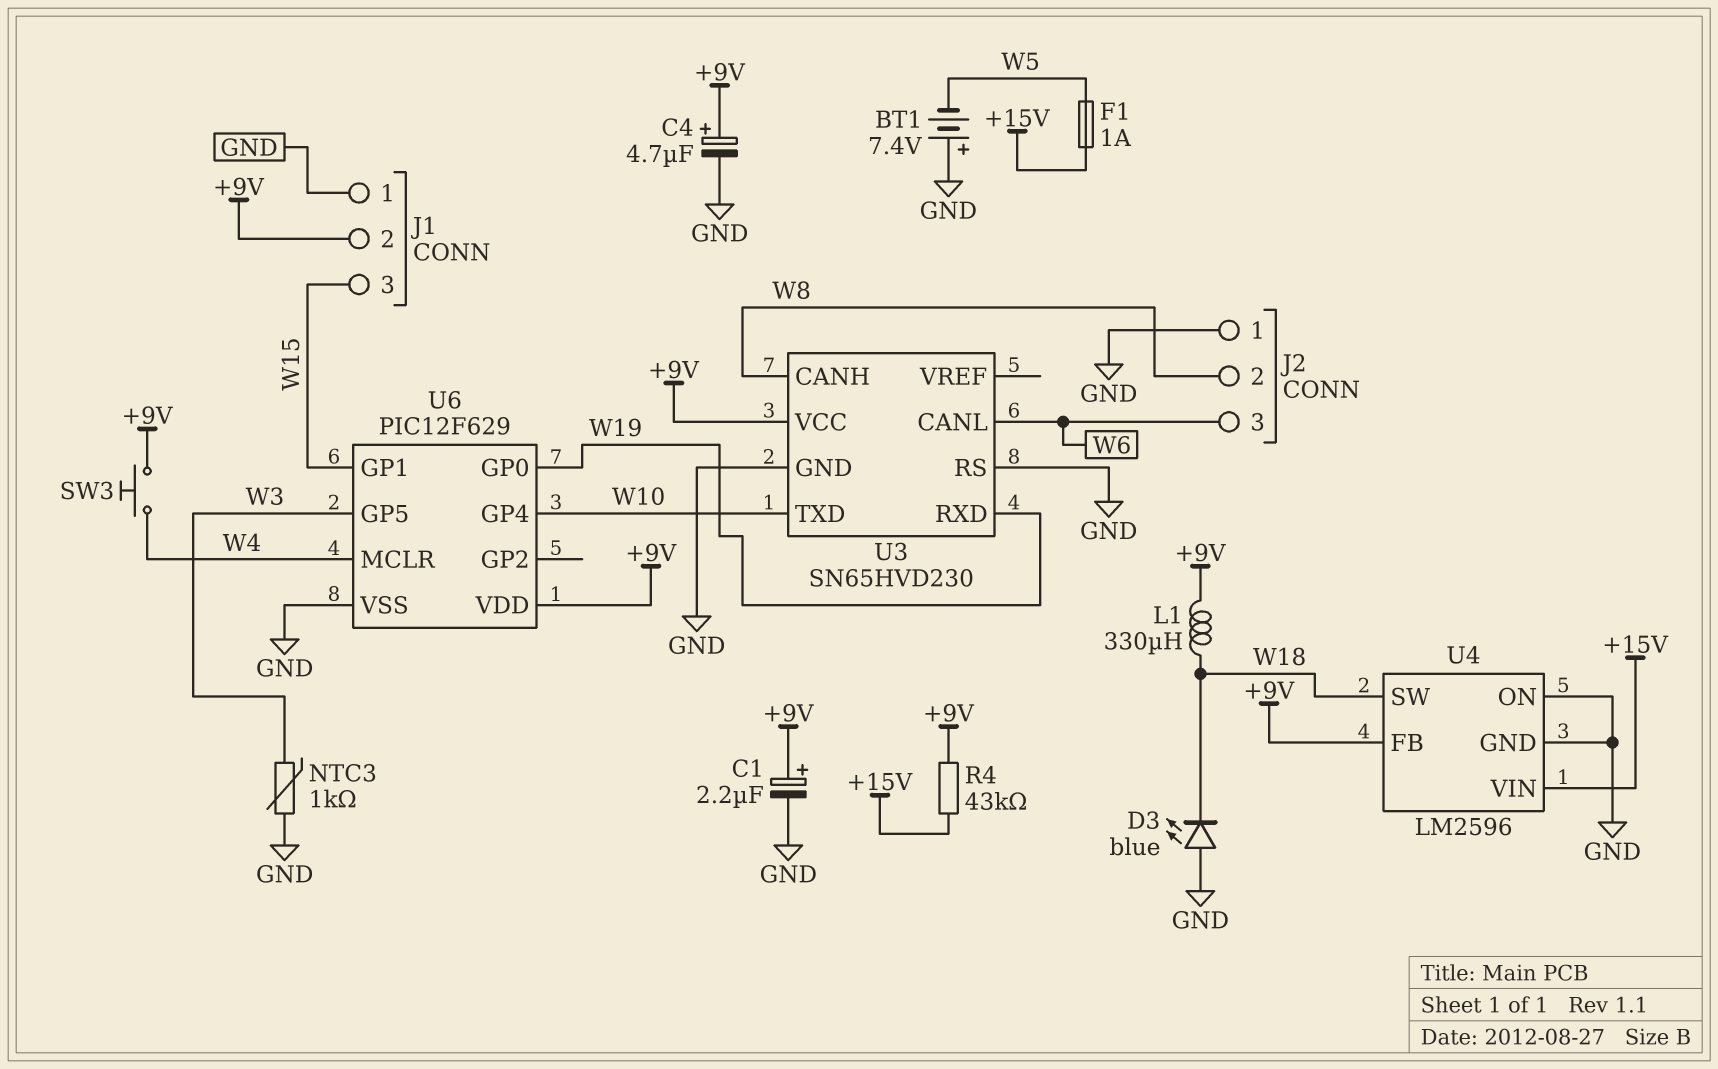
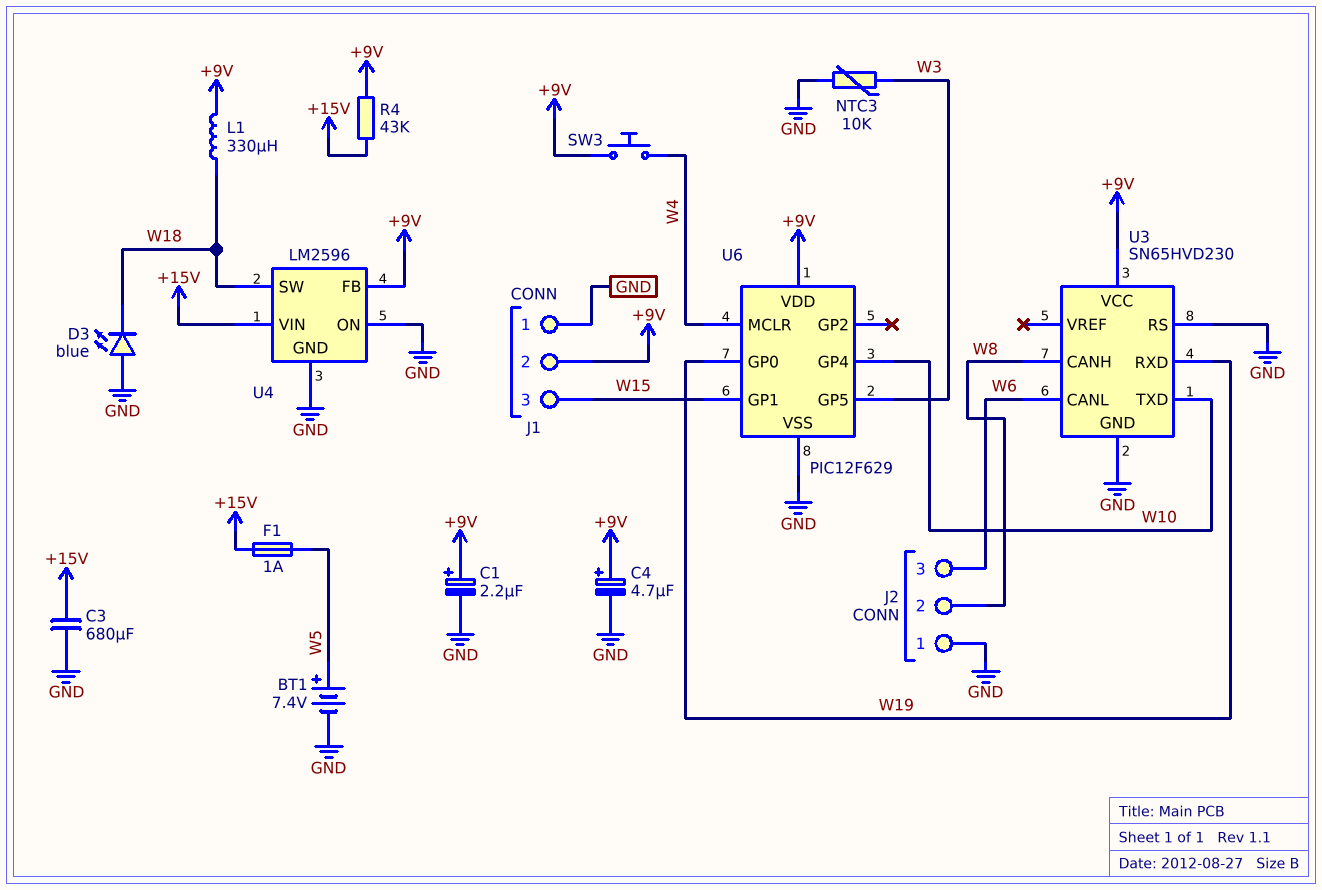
BT1: 7.4V (plus GND, minus W5) -> 7.4V (plus W5, minus GND)
C3: none -> 680uF (+15V, GND)
NTC3: 1k (GND, W3) -> 10k (GND, W3)

